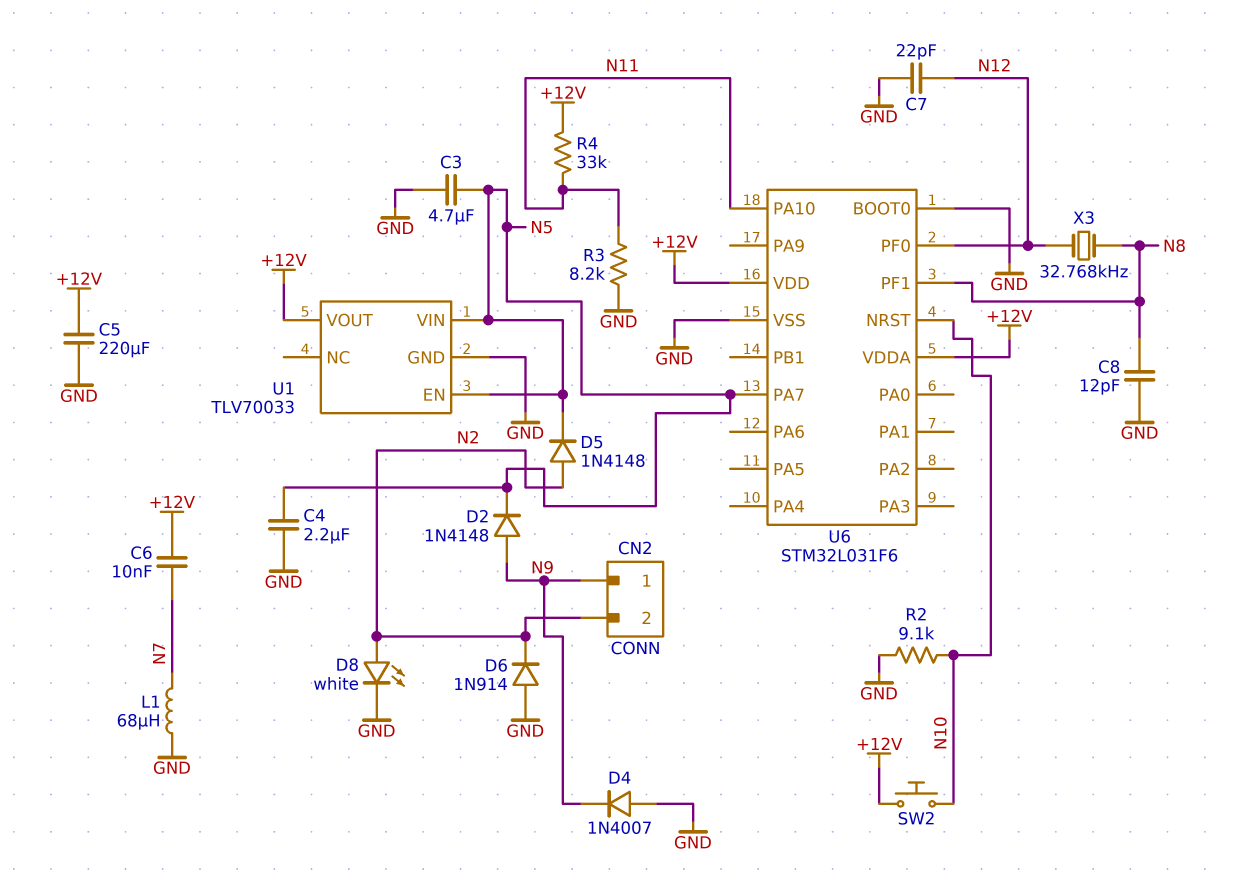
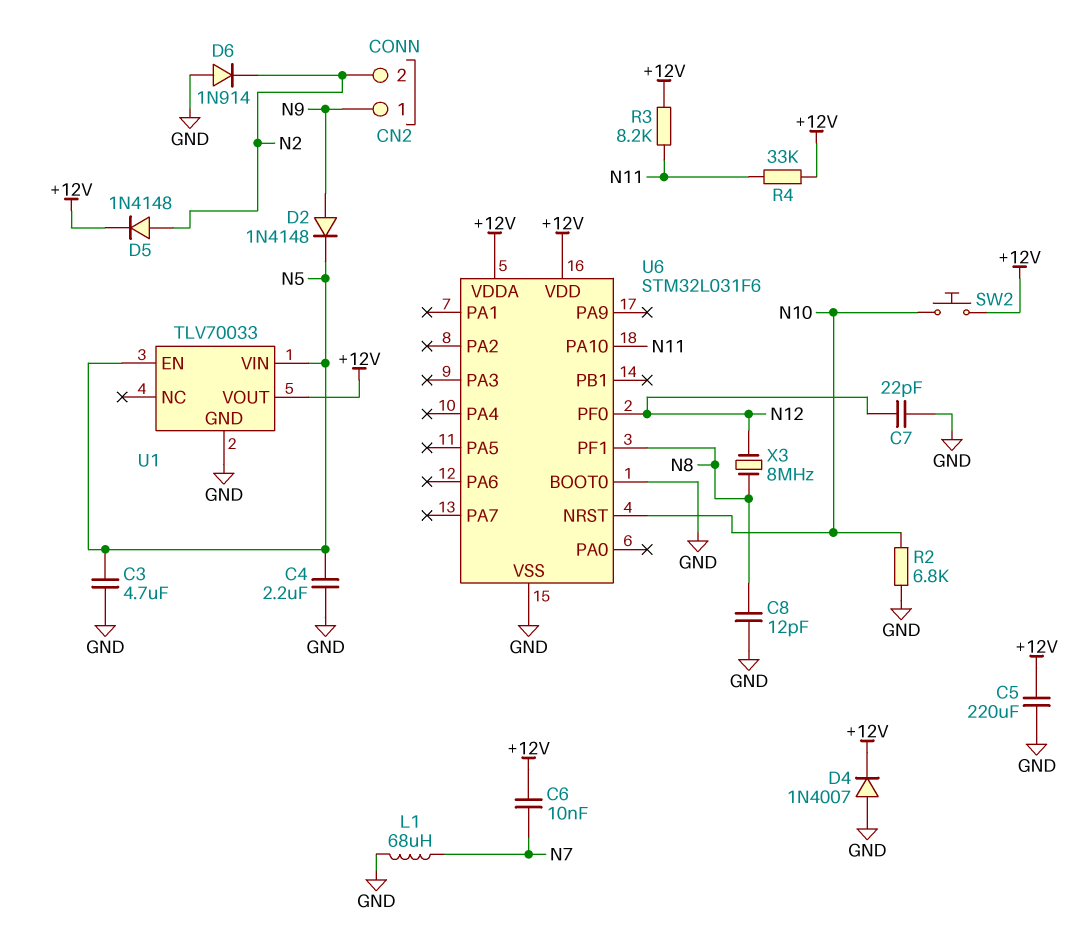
D4: diode 1N4007 (A GND, K N9) -> diode 1N4007 (A GND, K +12V)
D5: diode 1N4148 (A N2, K N5) -> diode 1N4148 (A N2, K +12V)
D8: LED white (A N2, K GND) -> none
R2: 9.1k (GND, N10) -> 6.8k (GND, N10)
R3: 8.2k (GND, N11) -> 8.2k (+12V, N11)
U6 pin PA7: N5 -> none
X3: 32.768kHz (N8, N12) -> 8MHz (N8, N12)

